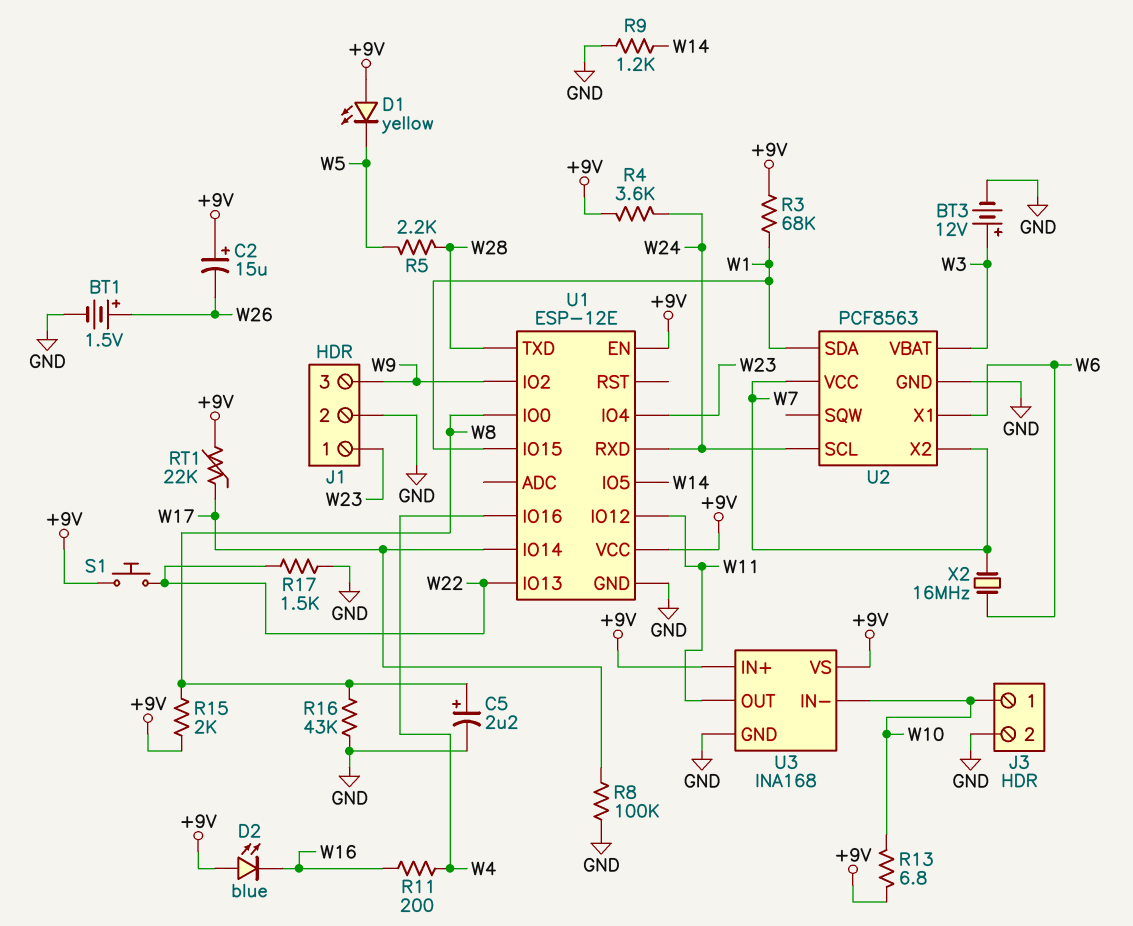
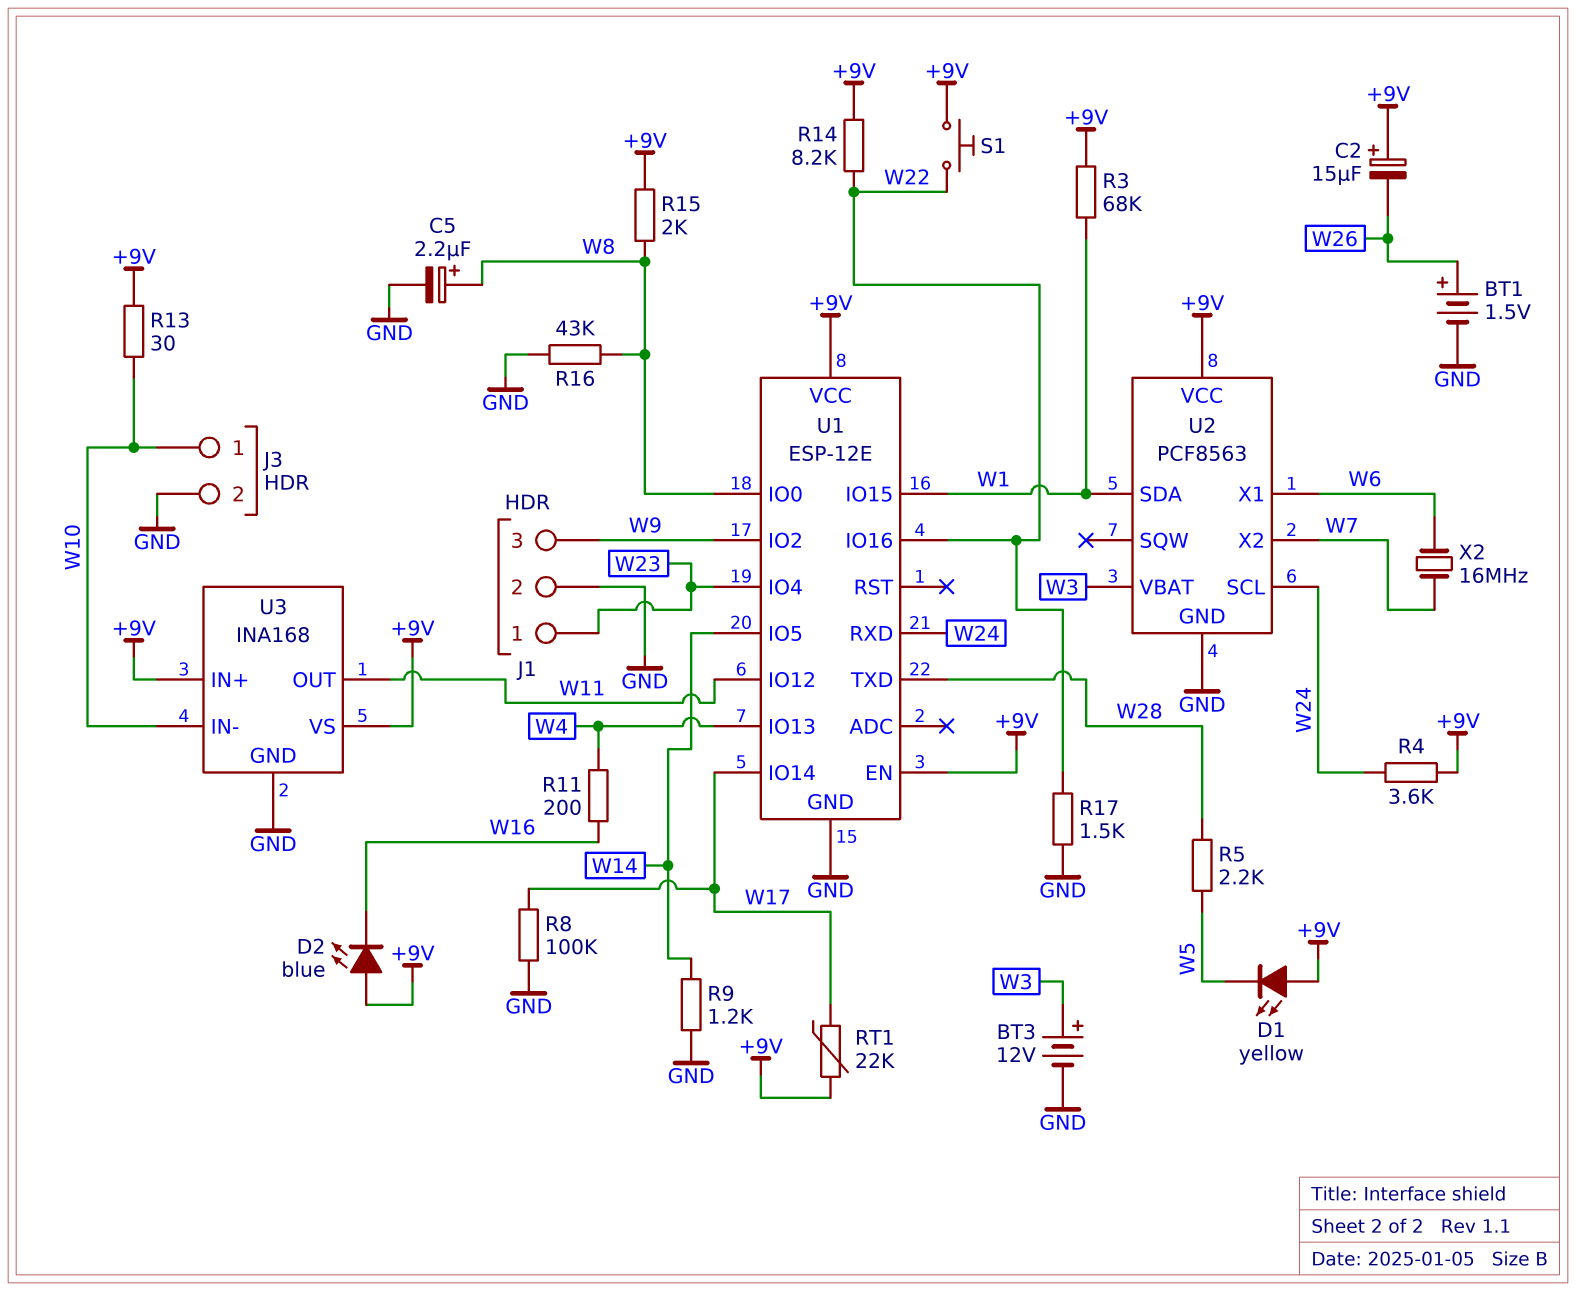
R13: 6.8 (+9V, W10) -> 30 (+9V, W10)
R14: none -> 8.2k (+9V, W22)
U1 pin IO13: W22 -> W4
U1 pin IO16: W4 -> W22
U2 pin VCC: W7 -> +9V

